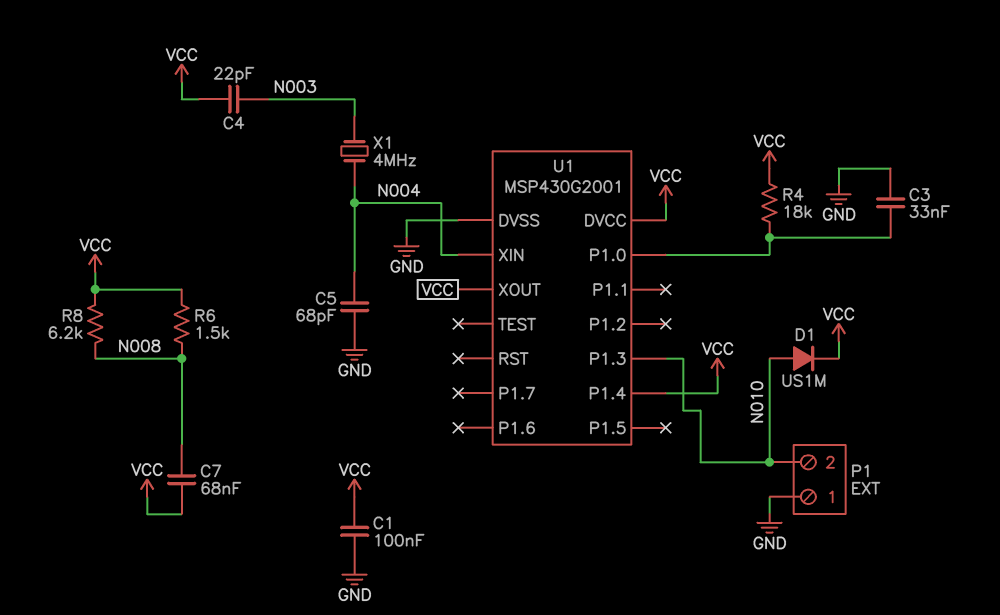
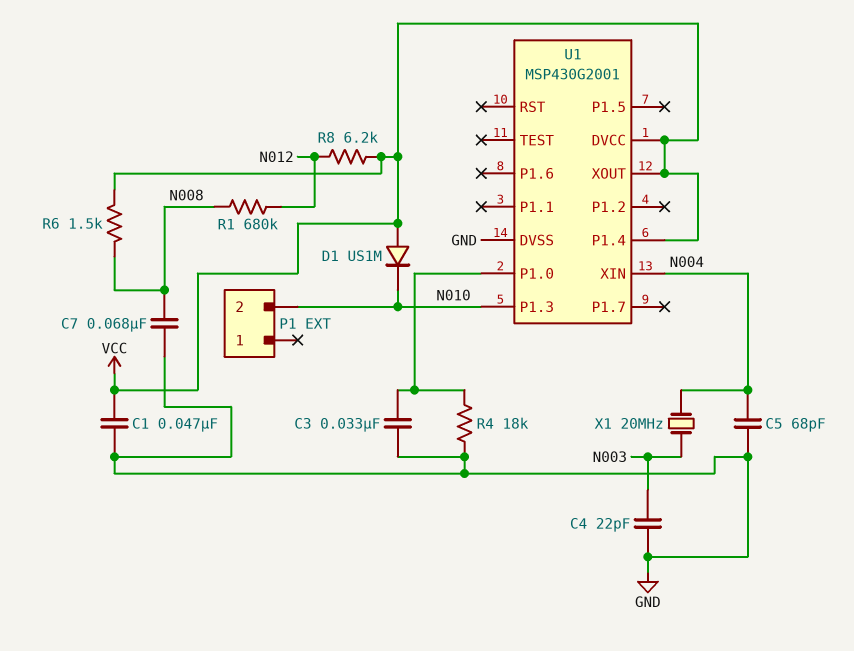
C1: 100nF (GND, VCC) -> 47nF (GND, VCC)
C4: 22pF (N003, VCC) -> 22pF (GND, N003)
C7: 68nF (N008, VCC) -> 68nF (GND, N008)
D1: diode US1M (A N010, K VCC) -> diode US1M (A VCC, K N010)
P1 pin 1: GND -> none
R1: none -> 680k (N008, N012)
R4: 18k (U1/P1.0, VCC) -> 18k (GND, U1/P1.0)
R8: 6.2k (N008, VCC) -> 6.2k (N012, VCC)
X1: 4MHz (N003, N004) -> 20MHz (N003, N004)

